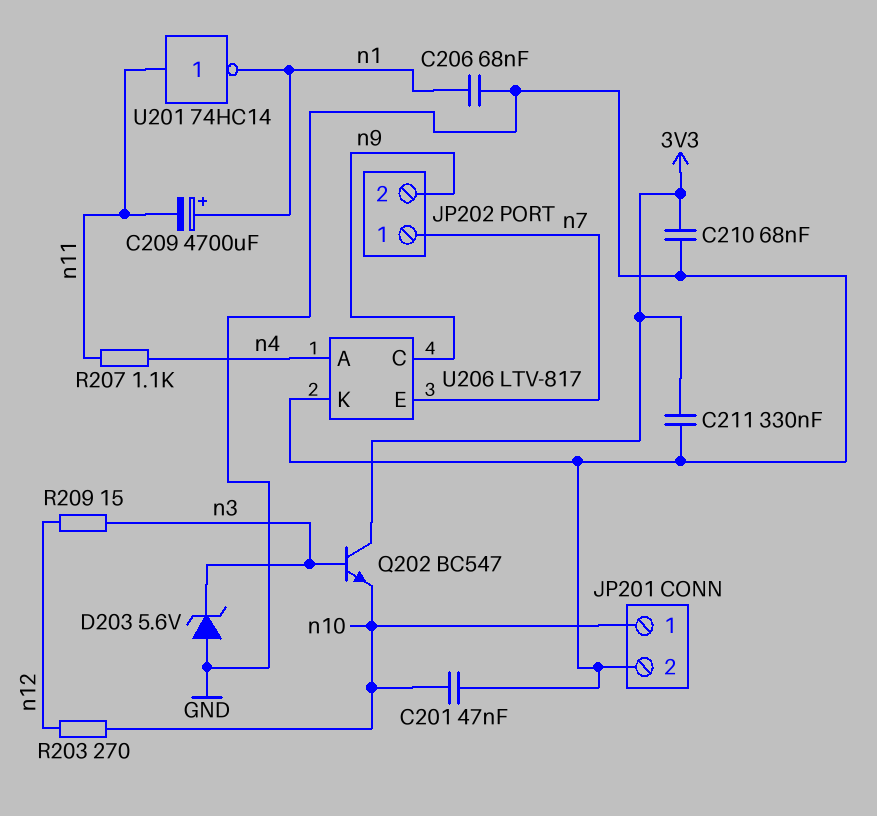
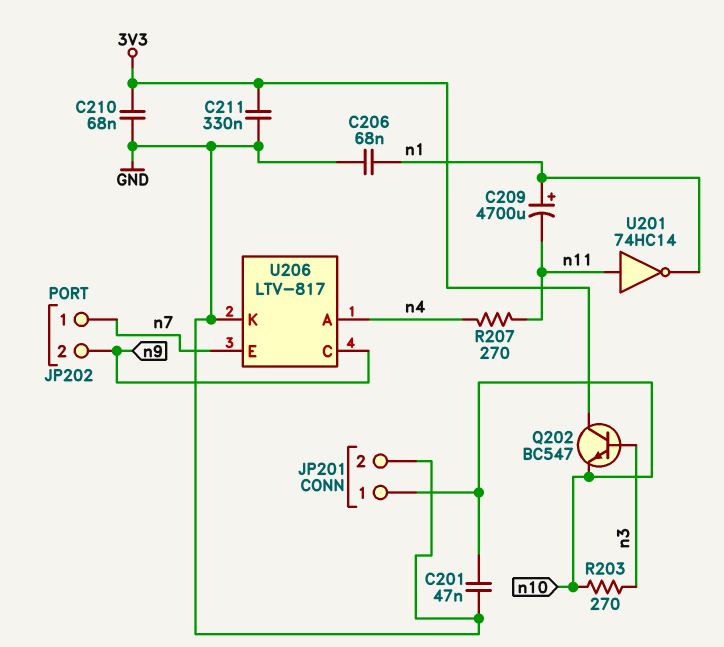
D203: zener 5.6V (A GND, K n3) -> none
R203: 270 (n10, n12) -> 270 (n3, n10)
R207: 1.1k (n4, n11) -> 270 (n4, n11)
R209: 15 (n3, n12) -> none

